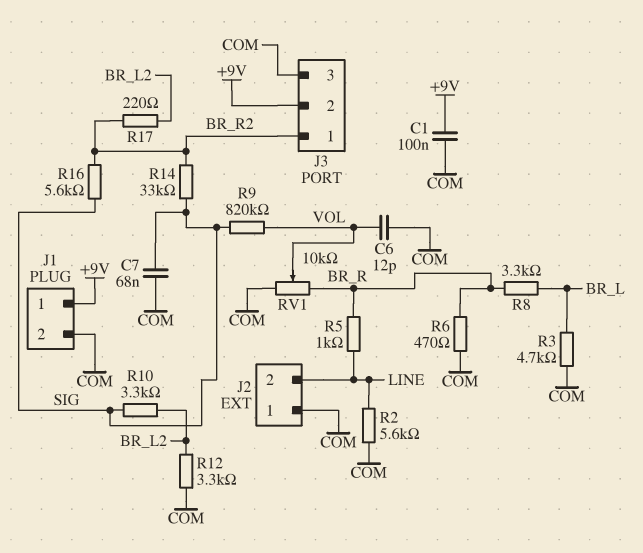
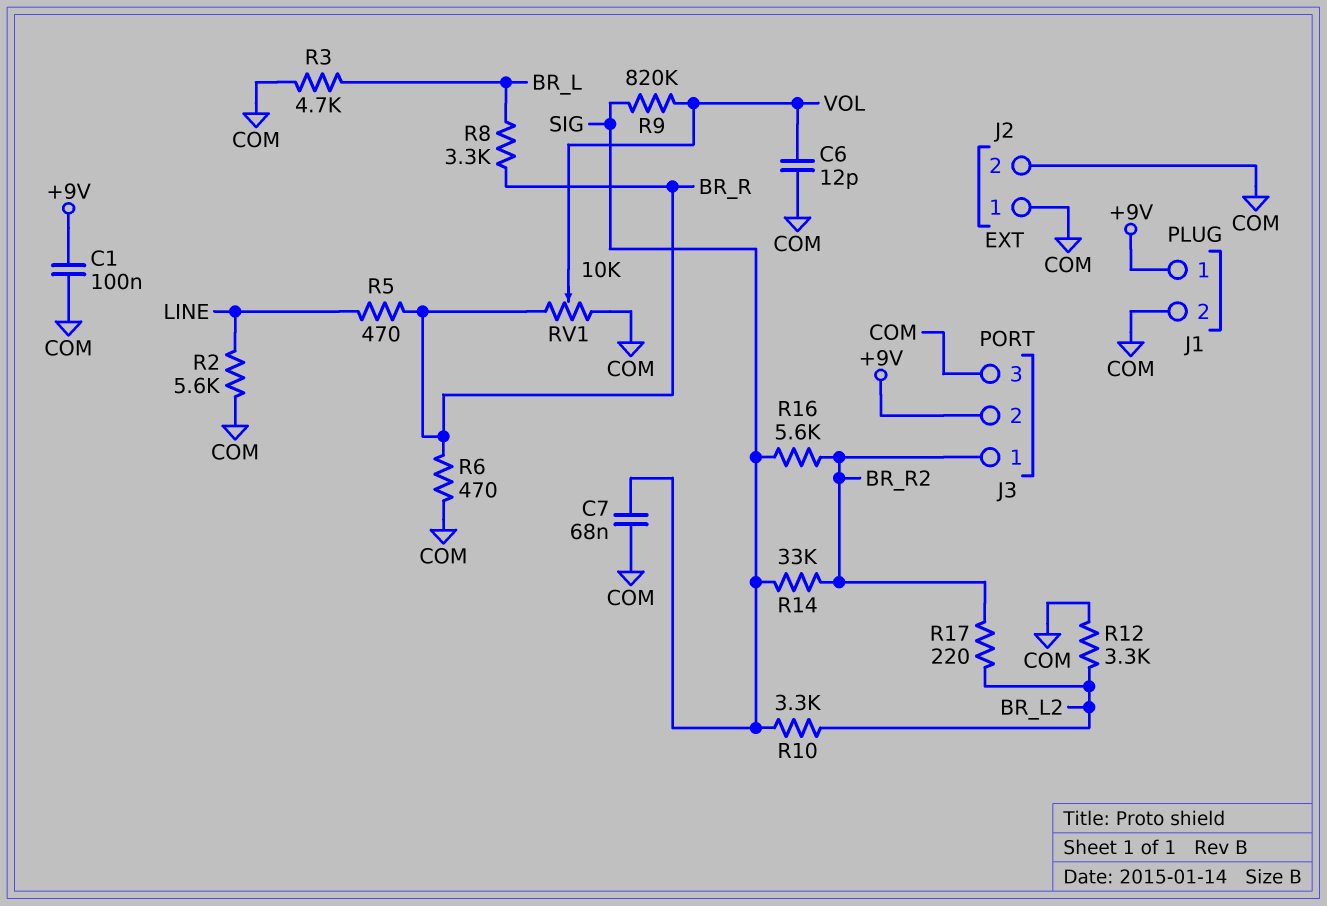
J2 pin 2: LINE -> COM
R5: 1k (BR_R, LINE) -> 470 (BR_R, LINE)

